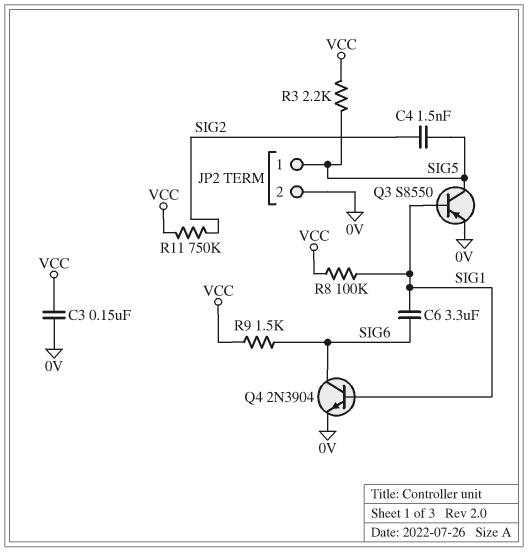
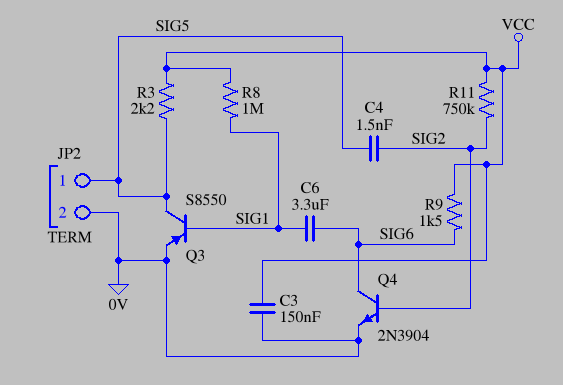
Q4: NPN 2N3904 (B SIG1, C SIG6, E 0V) -> NPN 2N3904 (B SIG2, C SIG6, E 0V)
R8: 100k (SIG1, VCC) -> 1M (SIG1, VCC)

